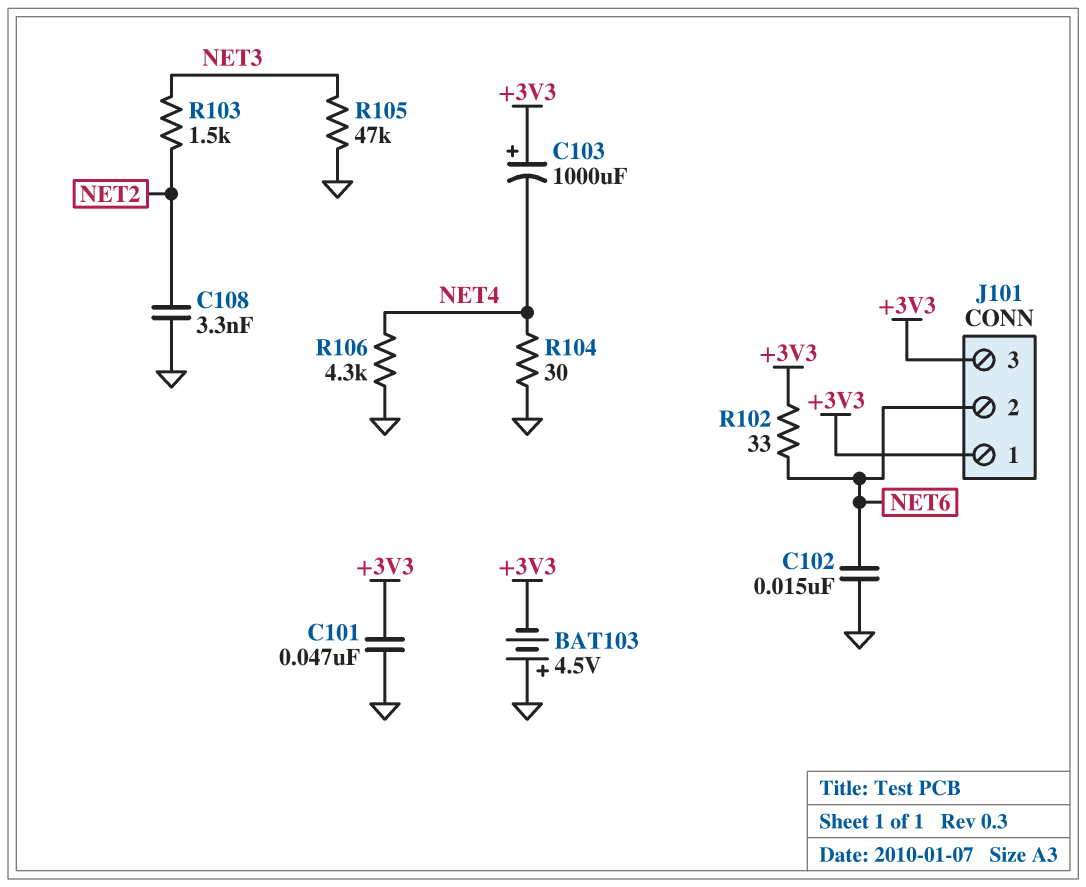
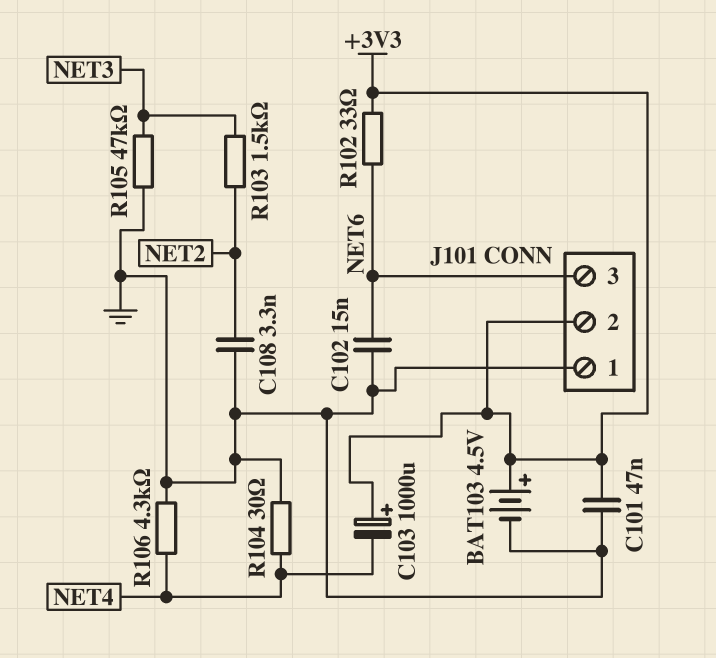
BAT103: 4.5V (plus GND, minus +3V3) -> 4.5V (plus +3V3, minus GND)
J101 pin 1: +3V3 -> GND
J101 pin 2: NET6 -> +3V3
J101 pin 3: +3V3 -> NET6

